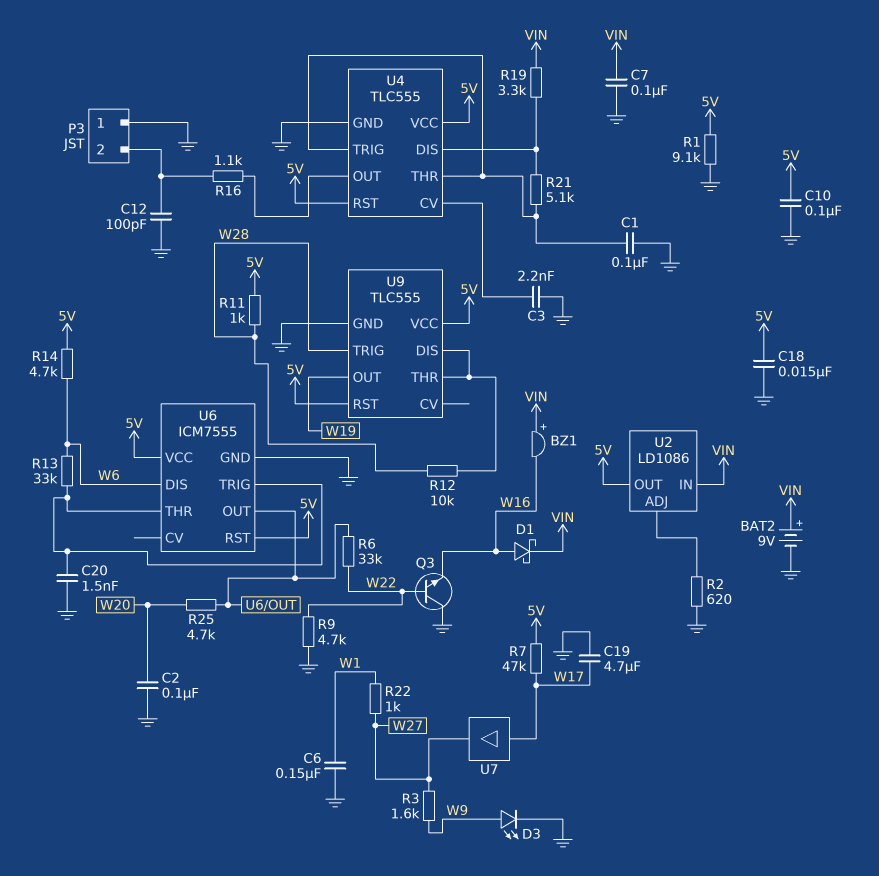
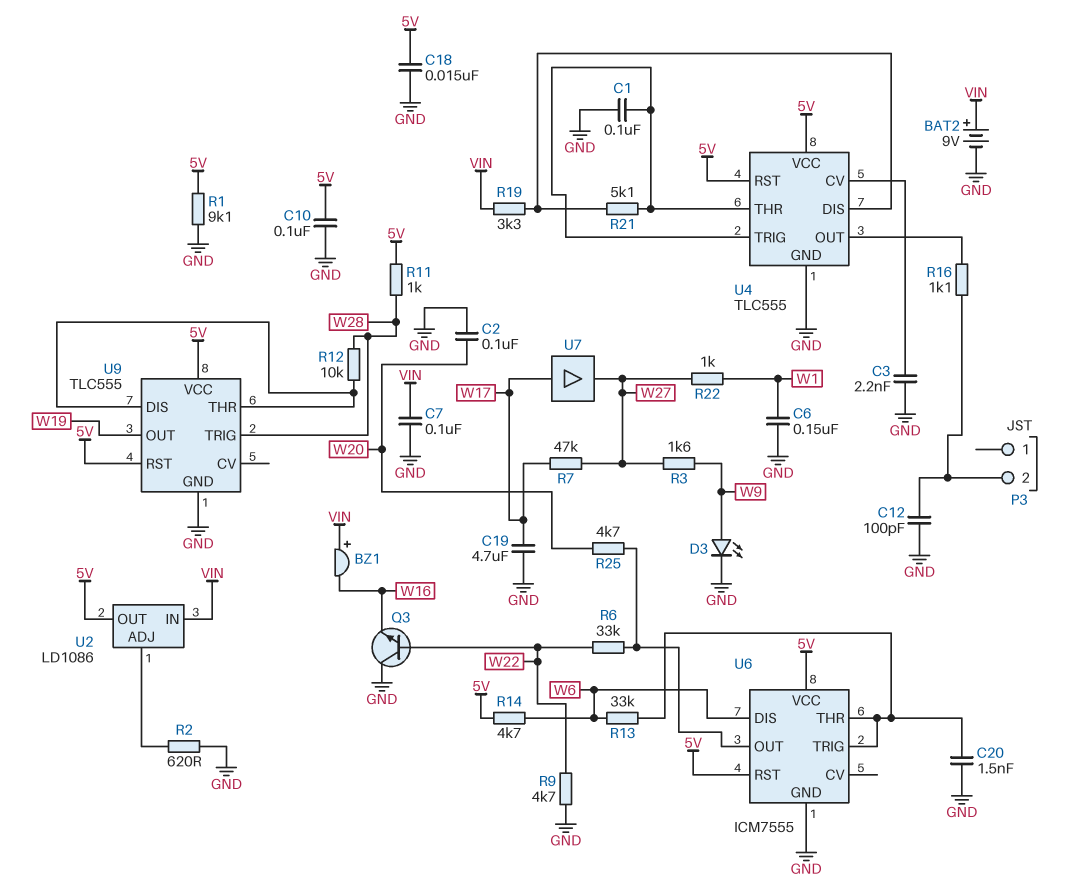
D1: schottky (A W16, K VIN) -> none
P3 pin 1: GND -> none
R7: 47k (5V, W17) -> 47k (W17, W27)

